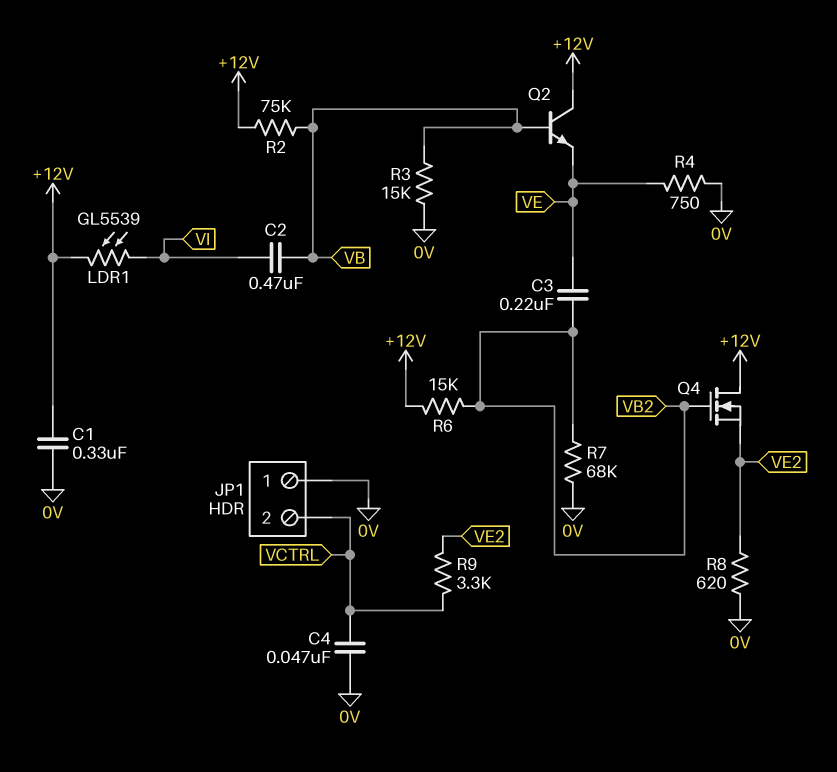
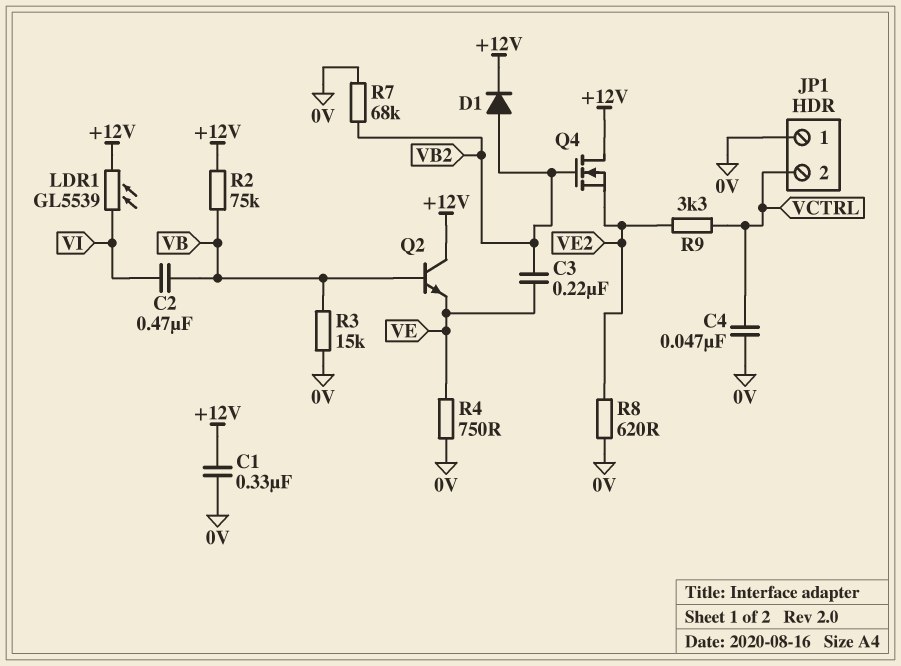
D1: none -> diode (A VB2, K +12V)
R6: 15k (+12V, VB2) -> none

